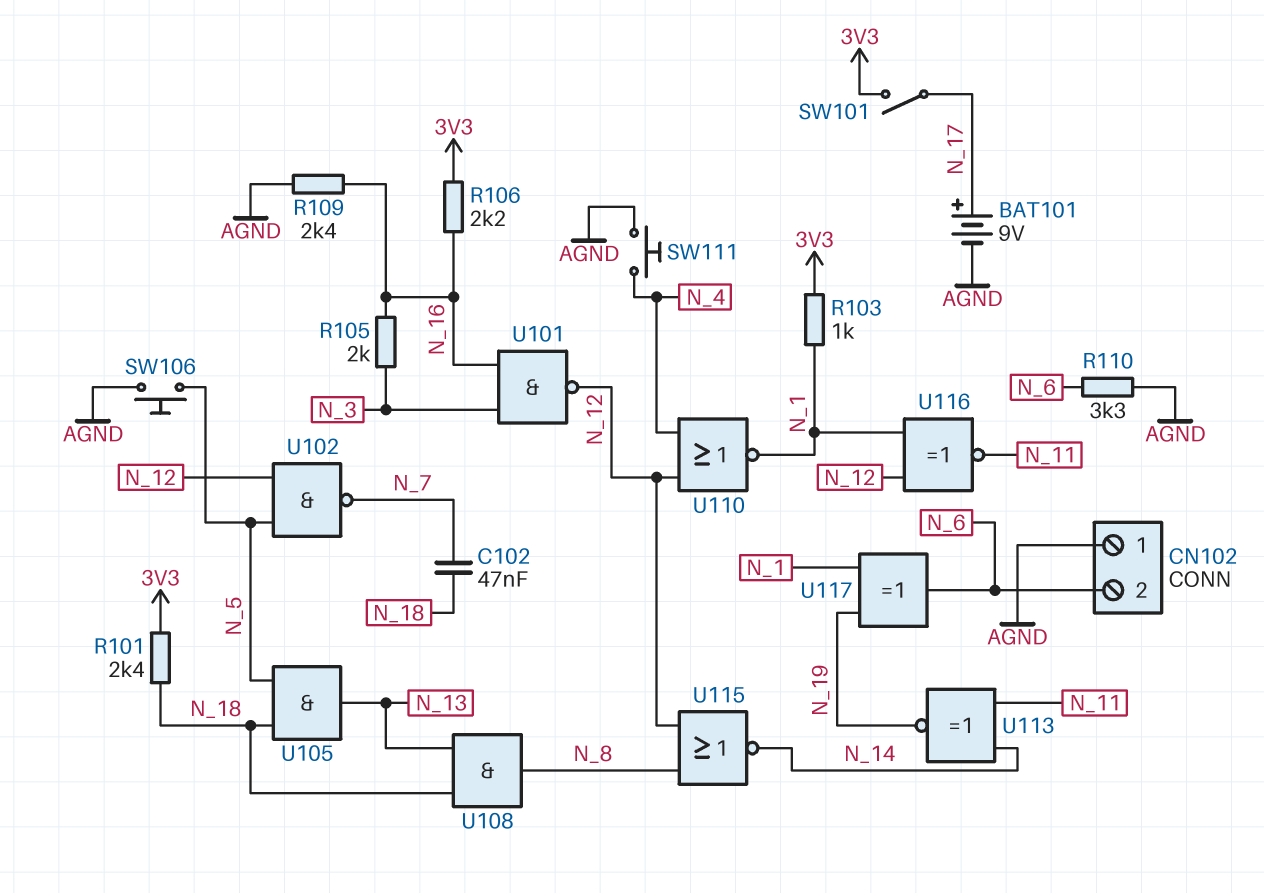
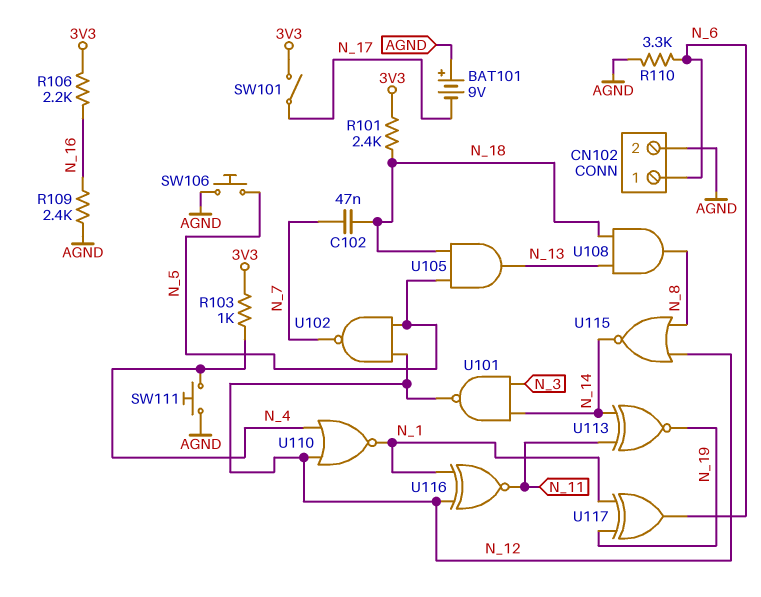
BAT101: 9V (plus N_17, minus AGND) -> 9V (plus AGND, minus N_17)
CN102 pin 1: AGND -> N_6
CN102 pin 2: N_6 -> AGND
R103: 1k (3V3, N_1) -> 1k (3V3, N_4)
R105: 2k (N_3, N_16) -> none
U101: NAND (in N_3, in N_16, out N_12) -> NAND (in N_3, in N_14, out N_12)

